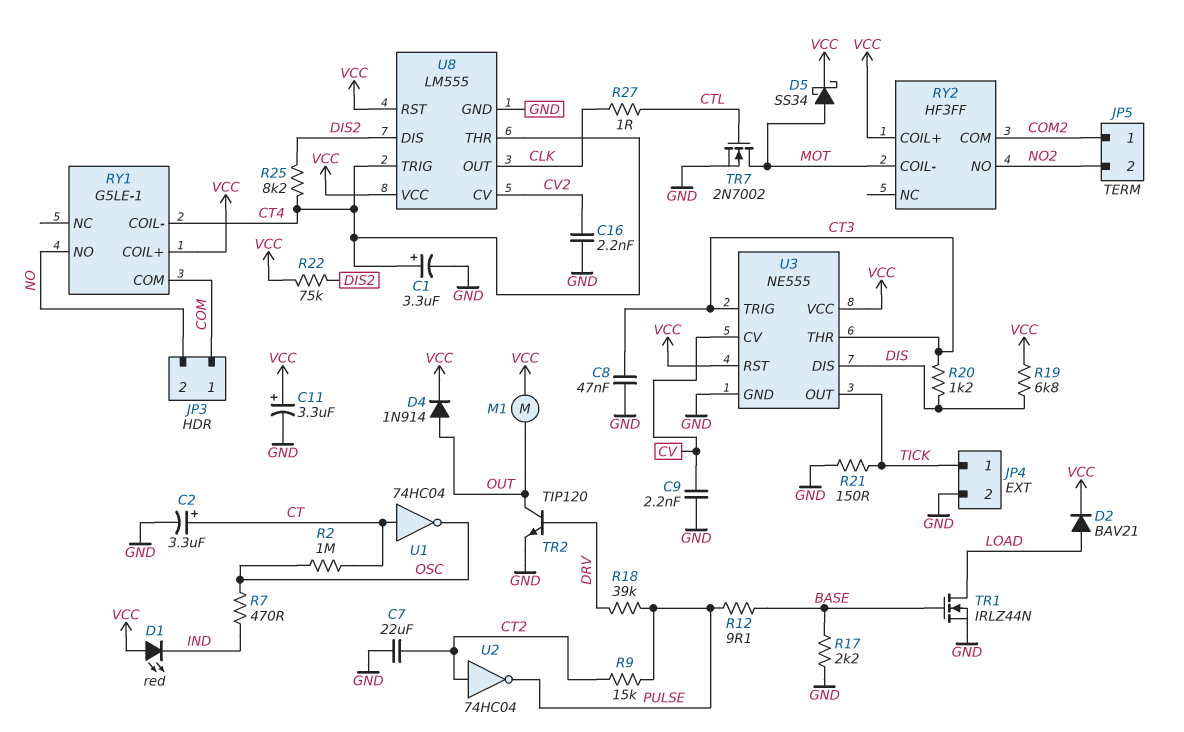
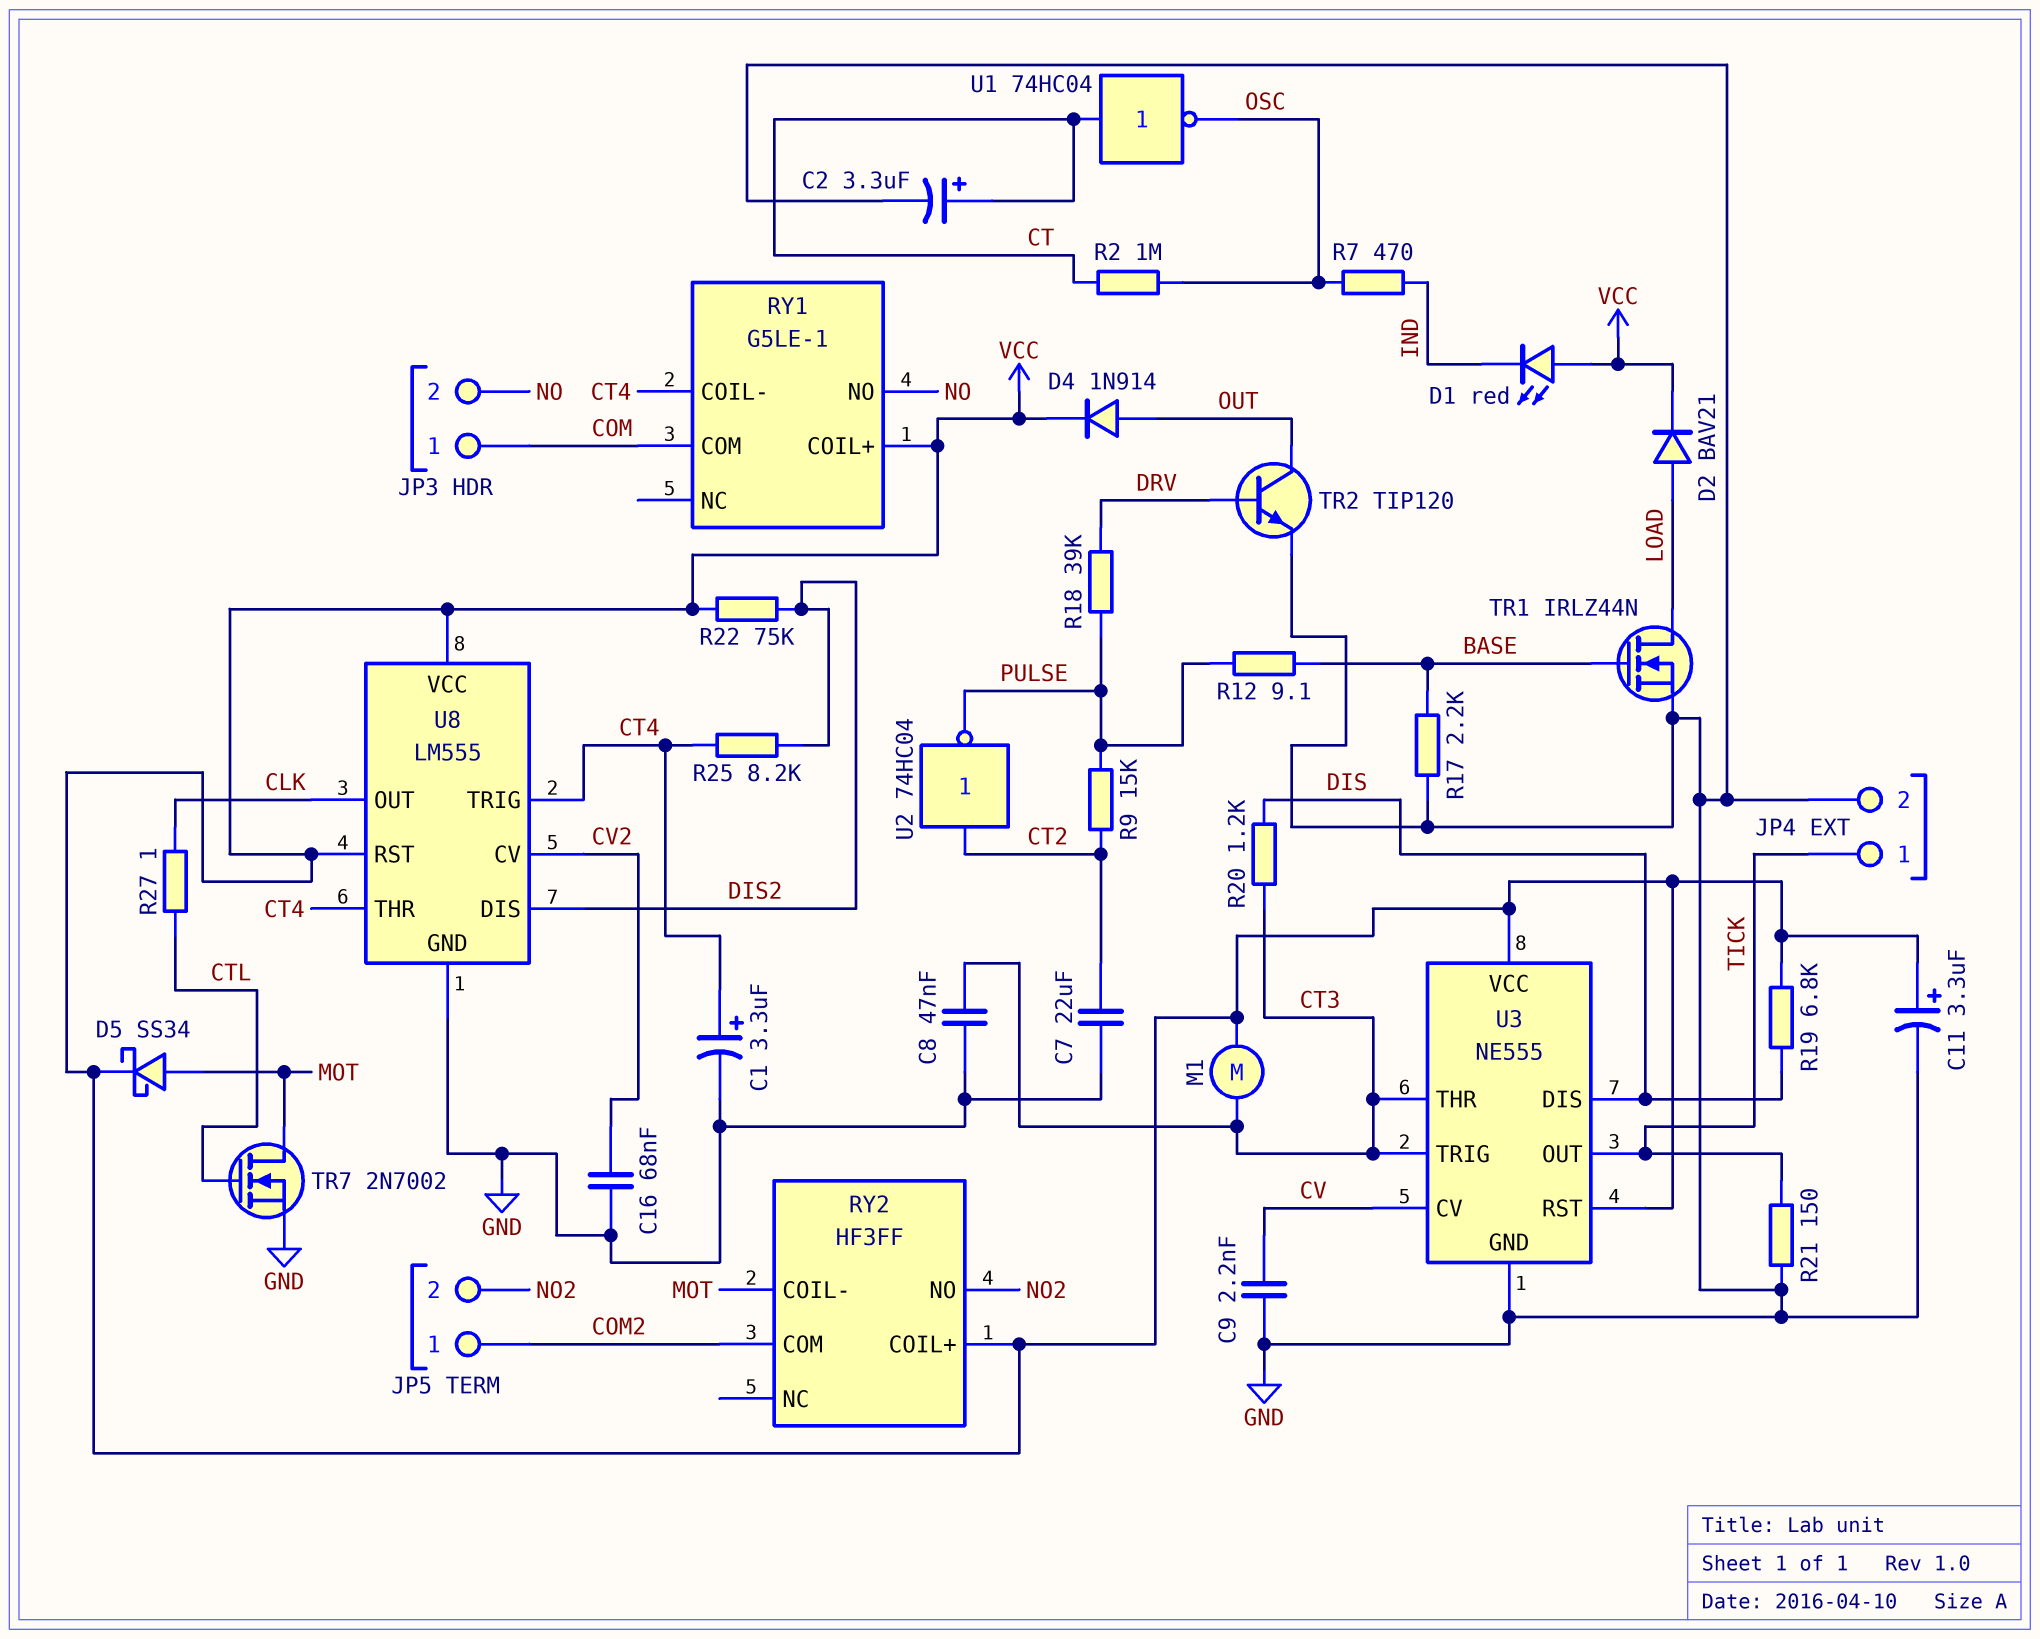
C16: 2.2nF (CV2, GND) -> 68nF (CV2, GND)
M1: motor (OUT, VCC) -> motor (CT3, VCC)

